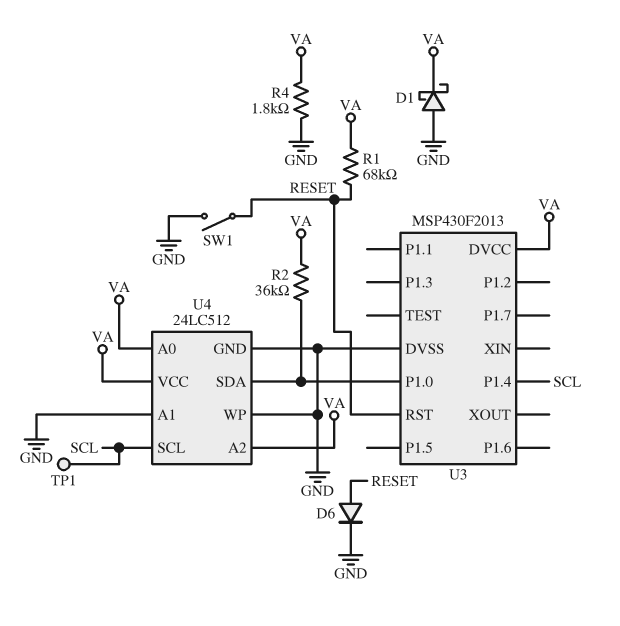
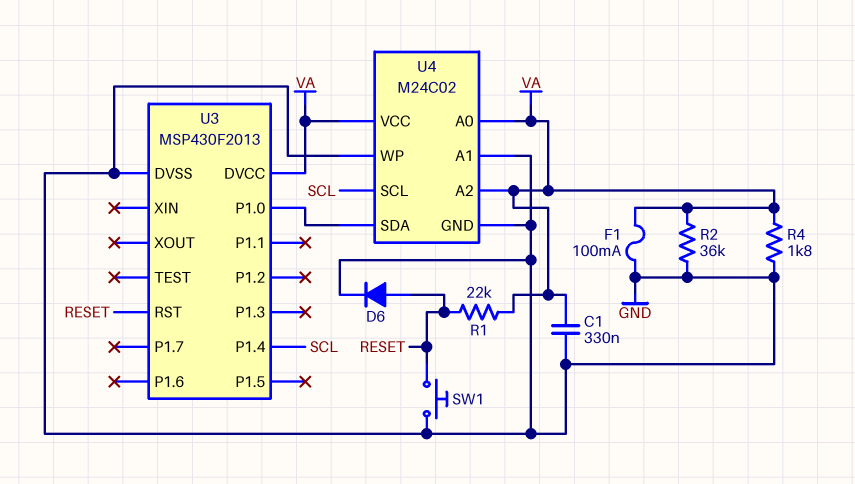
C1: none -> 330nF (GND, VA)
D1: schottky (A GND, K VA) -> none
F1: none -> 100mA (GND, VA)
R1: 68k (RESET, VA) -> 22k (RESET, VA)
R2: 36k (U3/P1.0, VA) -> 36k (GND, VA)
SW1: switch (GND, RESET) -> button (GND, RESET)
TP1: test point (SCL) -> none
U4: 24LC512 -> M24C02

